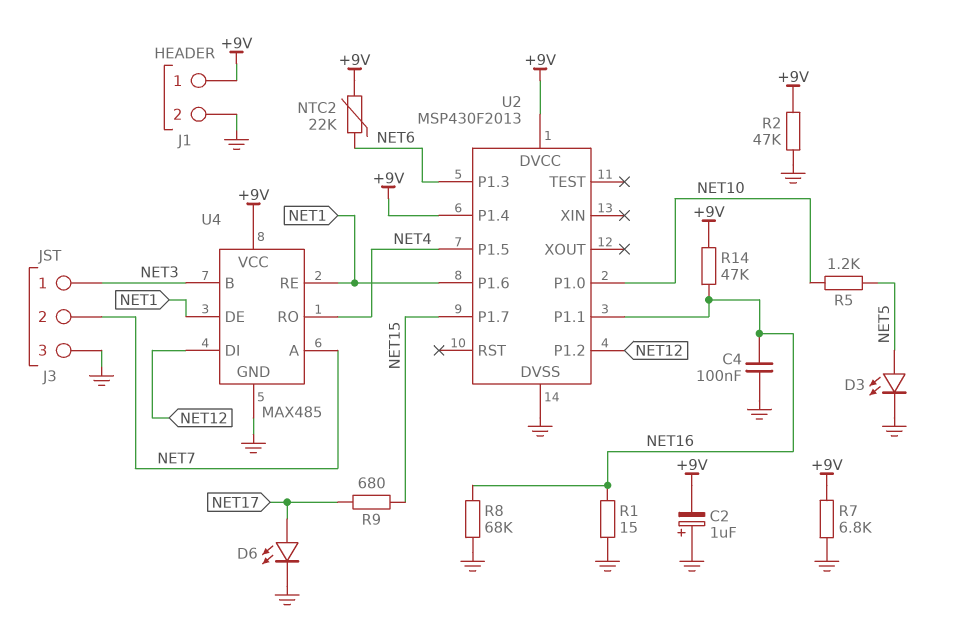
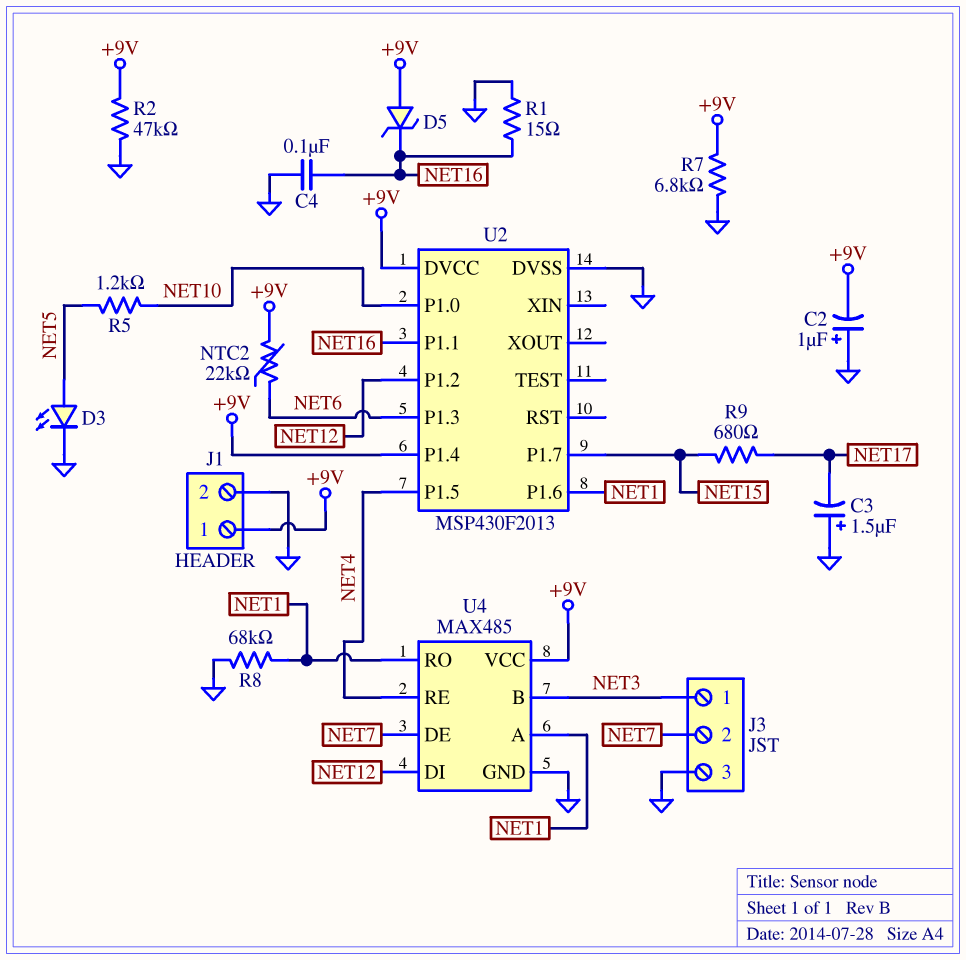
C3: none -> 1.5uF (plus GND, minus NET17)
D5: none -> zener (A +9V, K NET16)
D6: LED (A NET17, K GND) -> none
R8: 68k (GND, NET16) -> 68k (GND, NET1)
R14: 47k (+9V, NET16) -> none
U4 pin A: NET7 -> NET1
U4 pin DE: NET1 -> NET7
U4 pin RE: NET1 -> NET4
U4 pin RO: NET4 -> NET1

